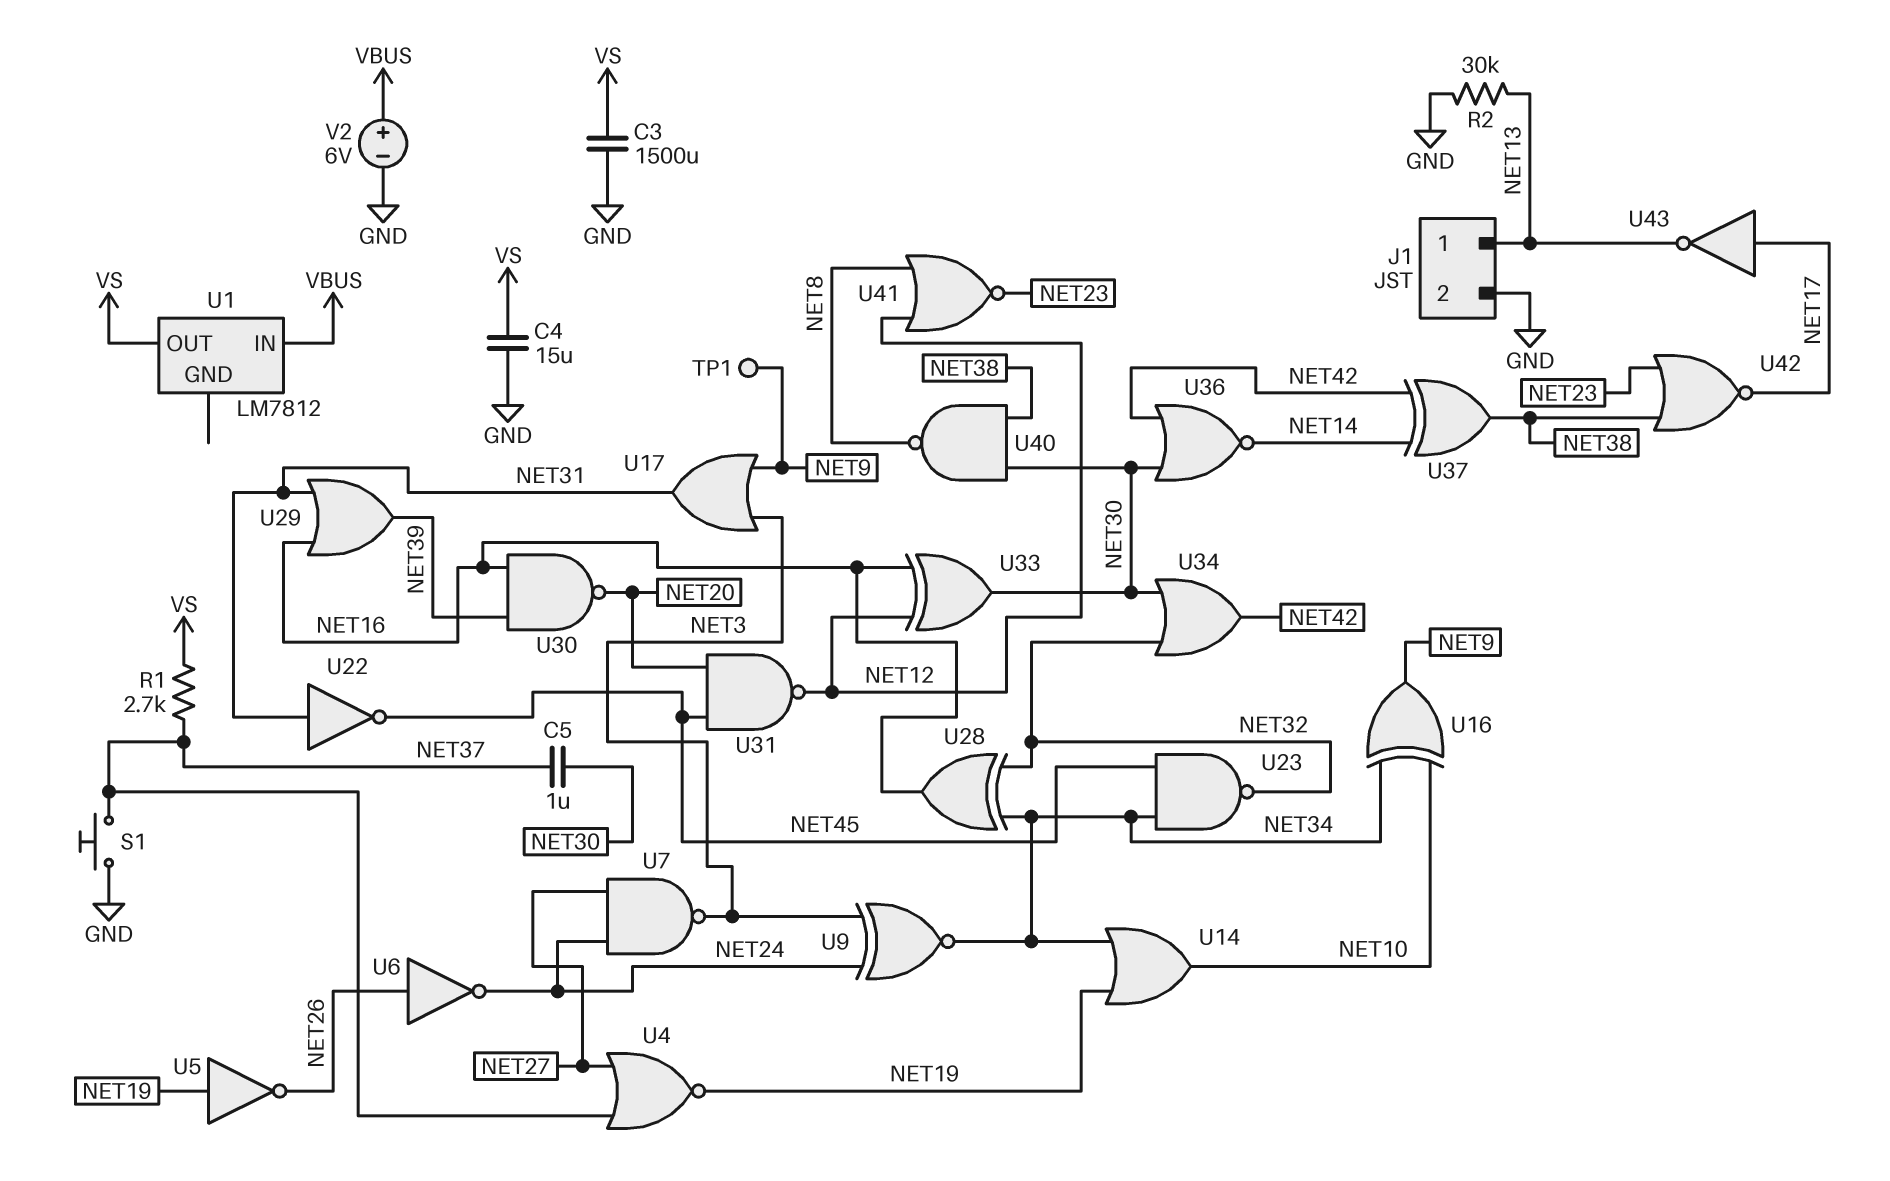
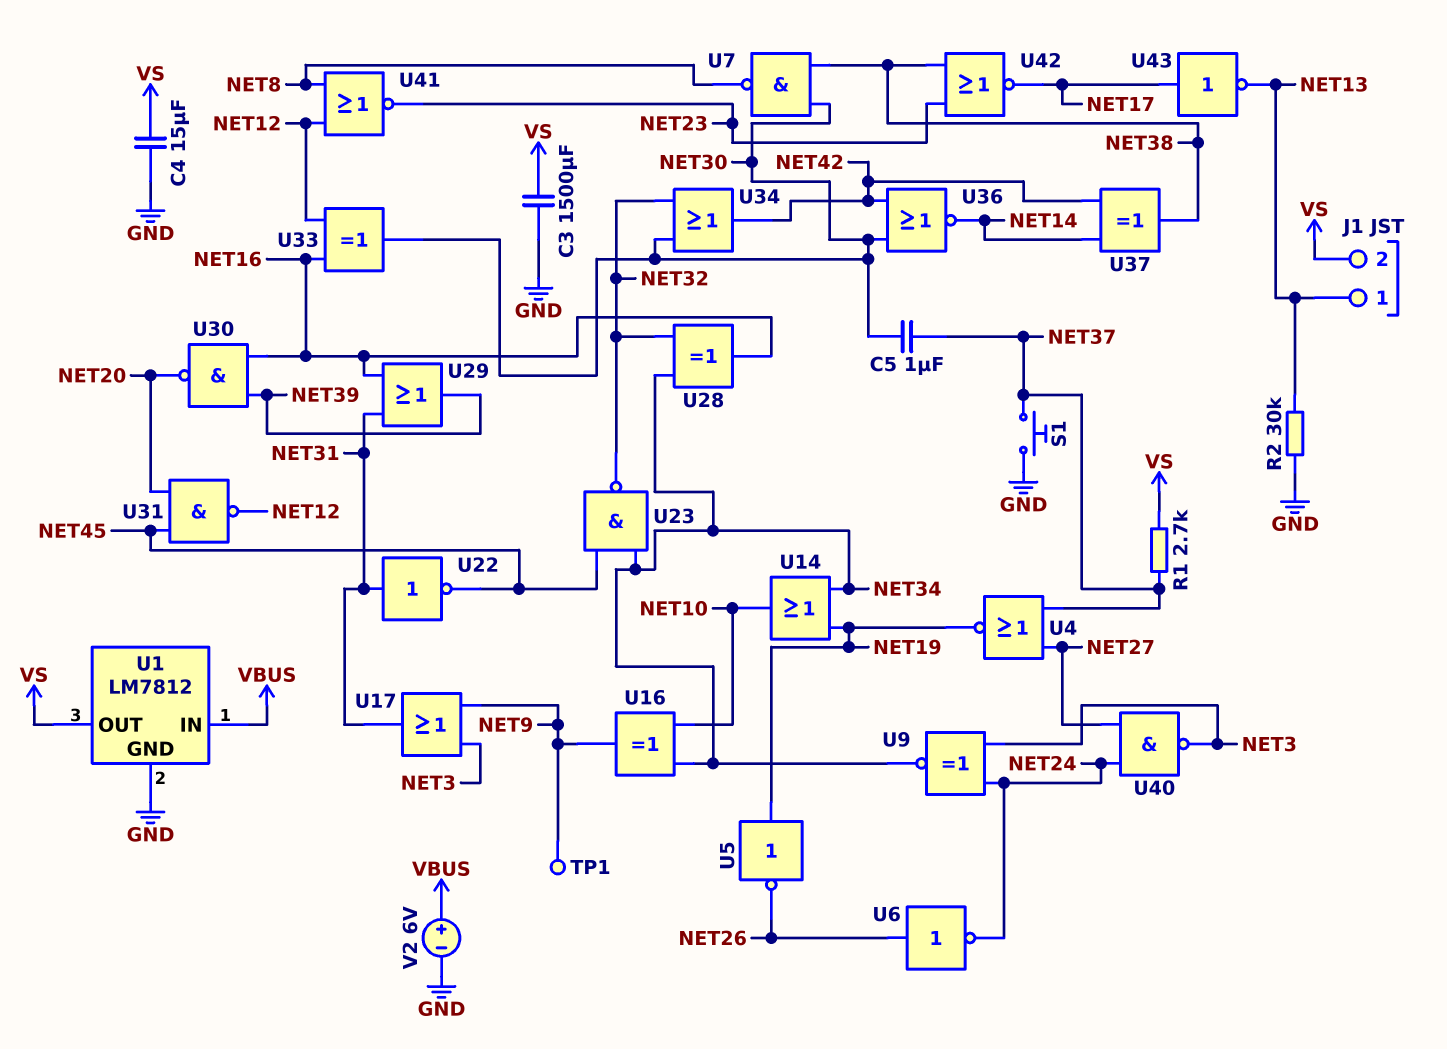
J1 pin 2: GND -> VS
U1 pin GND: none -> GND
U7: NAND (in NET24, in NET27, out NET3) -> NAND (in NET30, in NET38, out NET8)
U40: NAND (in NET30, in NET38, out NET8) -> NAND (in NET24, in NET27, out NET3)

